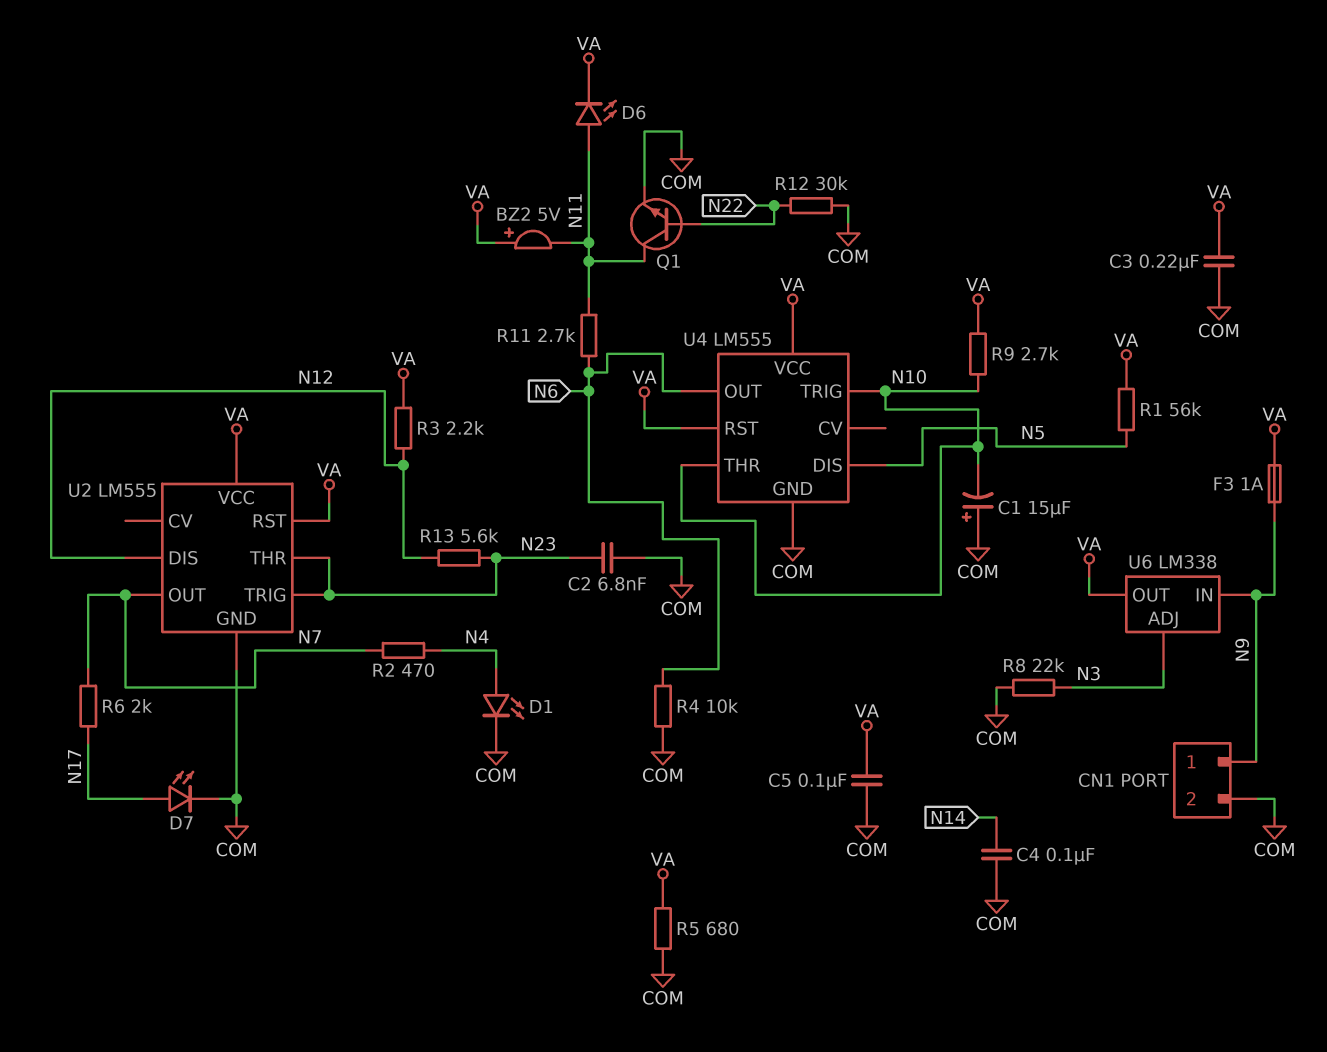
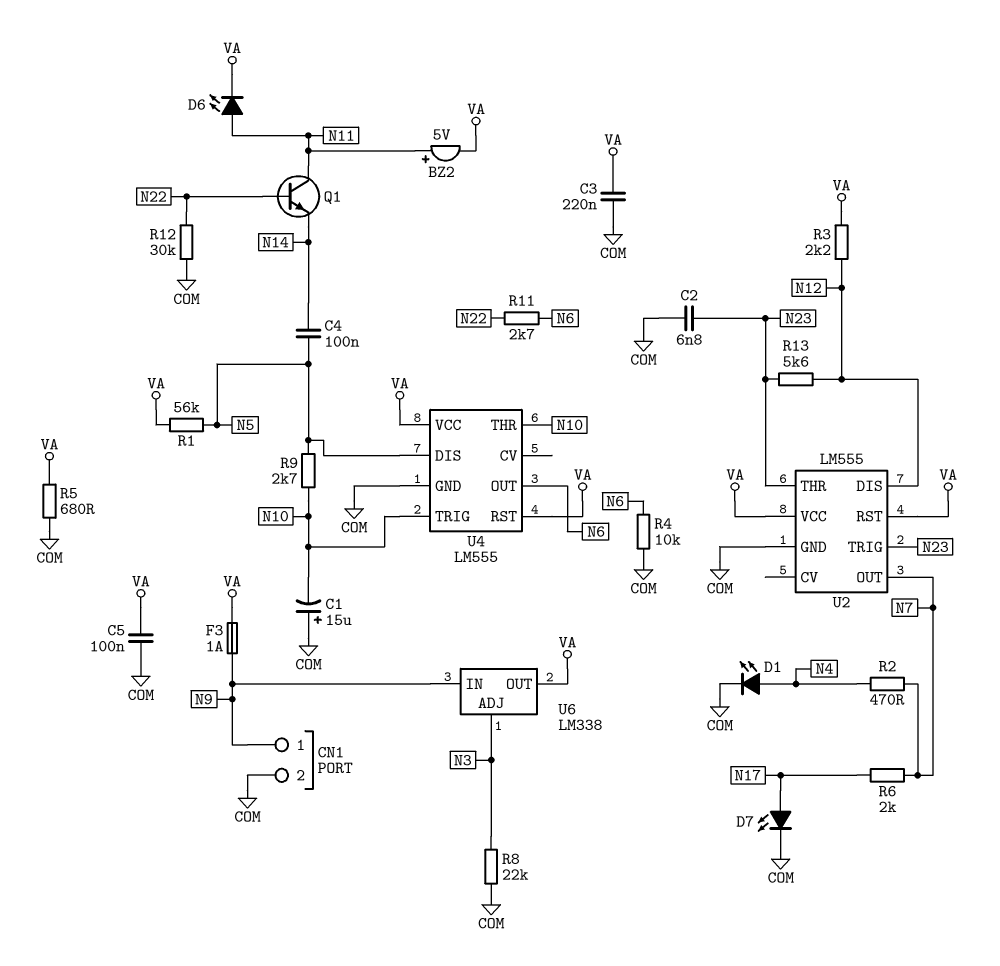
BZ2: buzzer 5V (plus VA, minus N11) -> buzzer 5V (plus N11, minus VA)
C4: 100nF (COM, N14) -> 100nF (N5, N14)
Q1: NPN (B N22, C N11, E COM) -> NPN (B N22, C N11, E N14)
R9: 2.7k (N10, VA) -> 2.7k (N5, N10)
R11: 2.7k (N6, N11) -> 2.7k (N6, N22)

